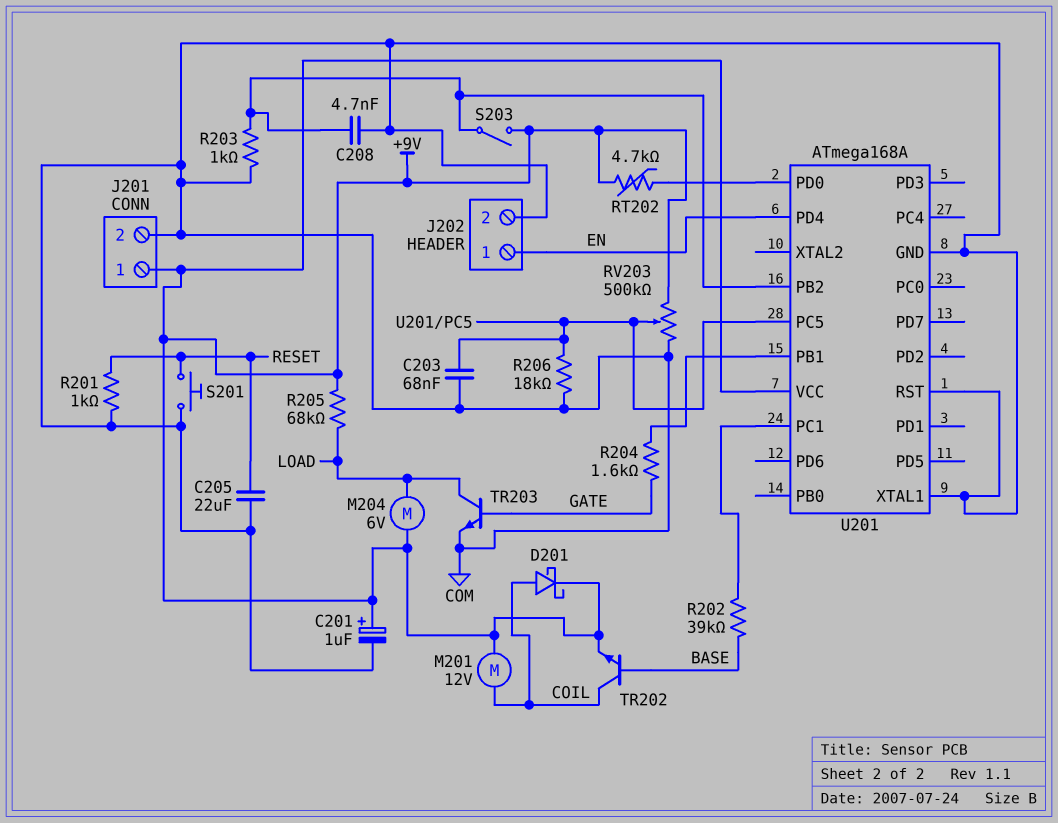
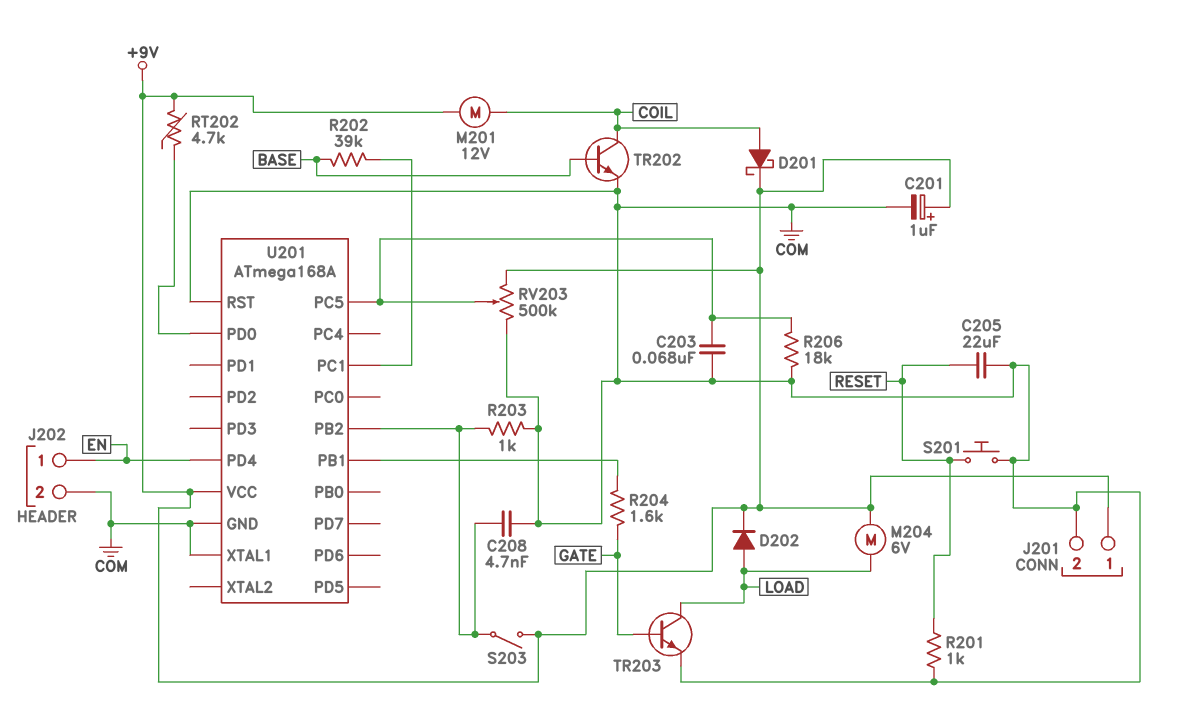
D202: none -> diode (A LOAD, K +9V)
R205: 68k (+9V, LOAD) -> none
TR202: NPN (B BASE, C COIL, E +9V) -> NPN (B BASE, C COIL, E COM)

